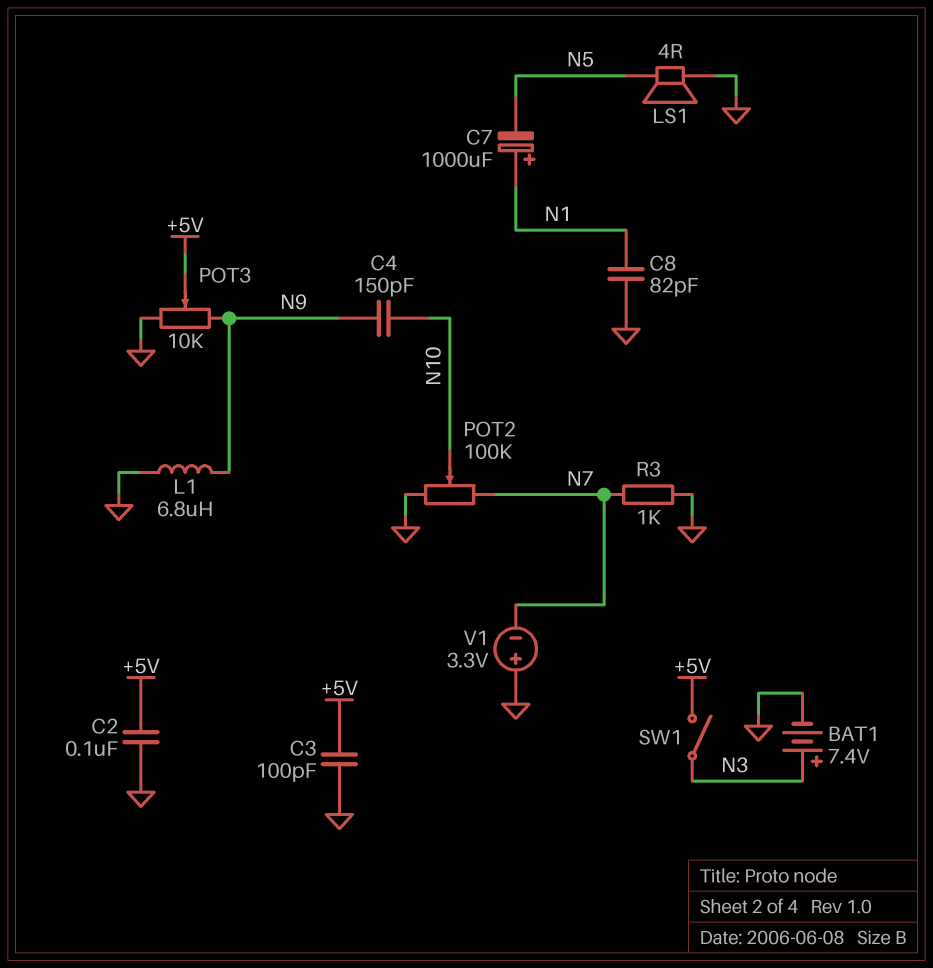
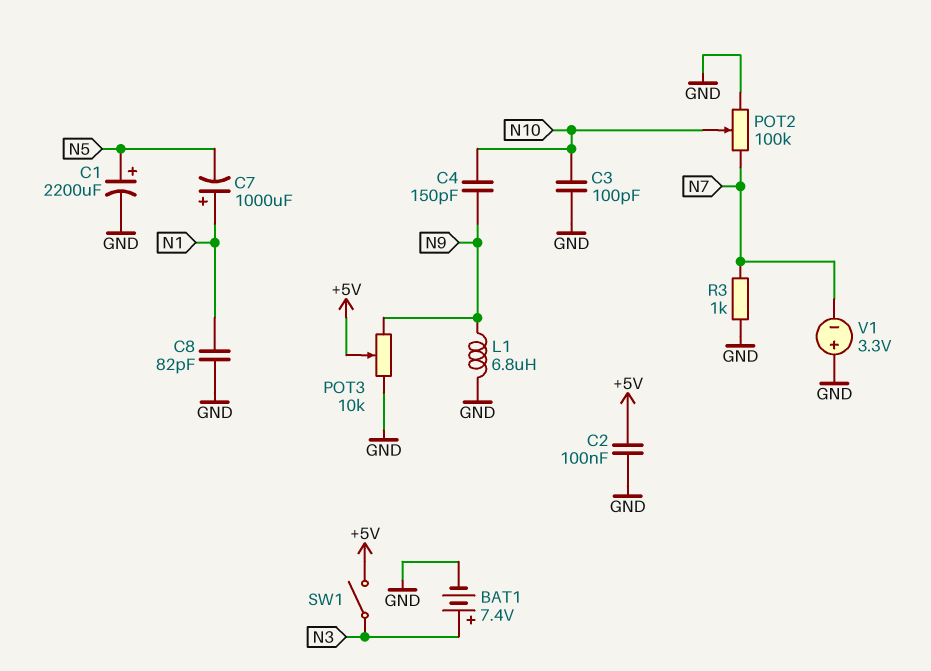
C1: none -> 2200uF (plus N5, minus GND)
C3: 100pF (+5V, GND) -> 100pF (GND, N10)
LS1: speaker 4R (GND, N5) -> none

